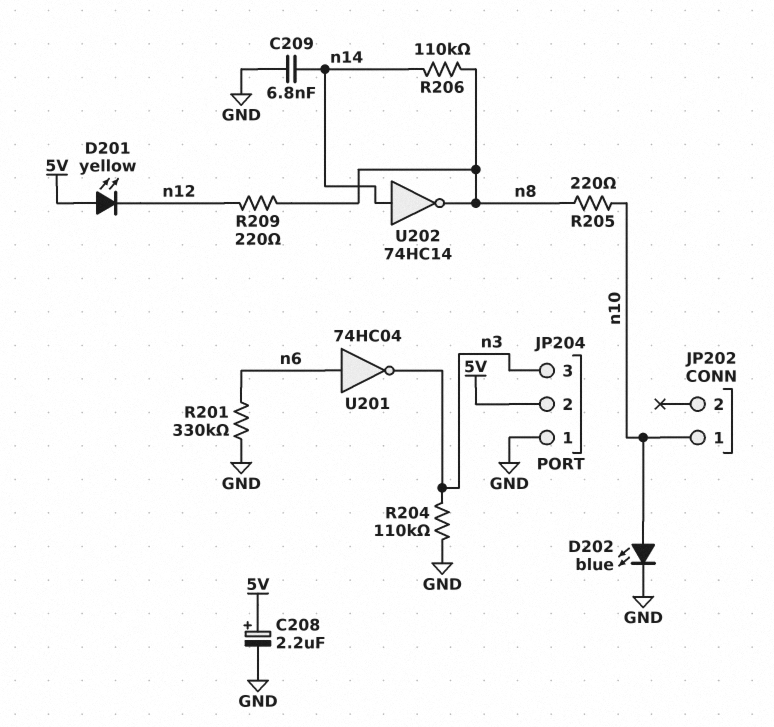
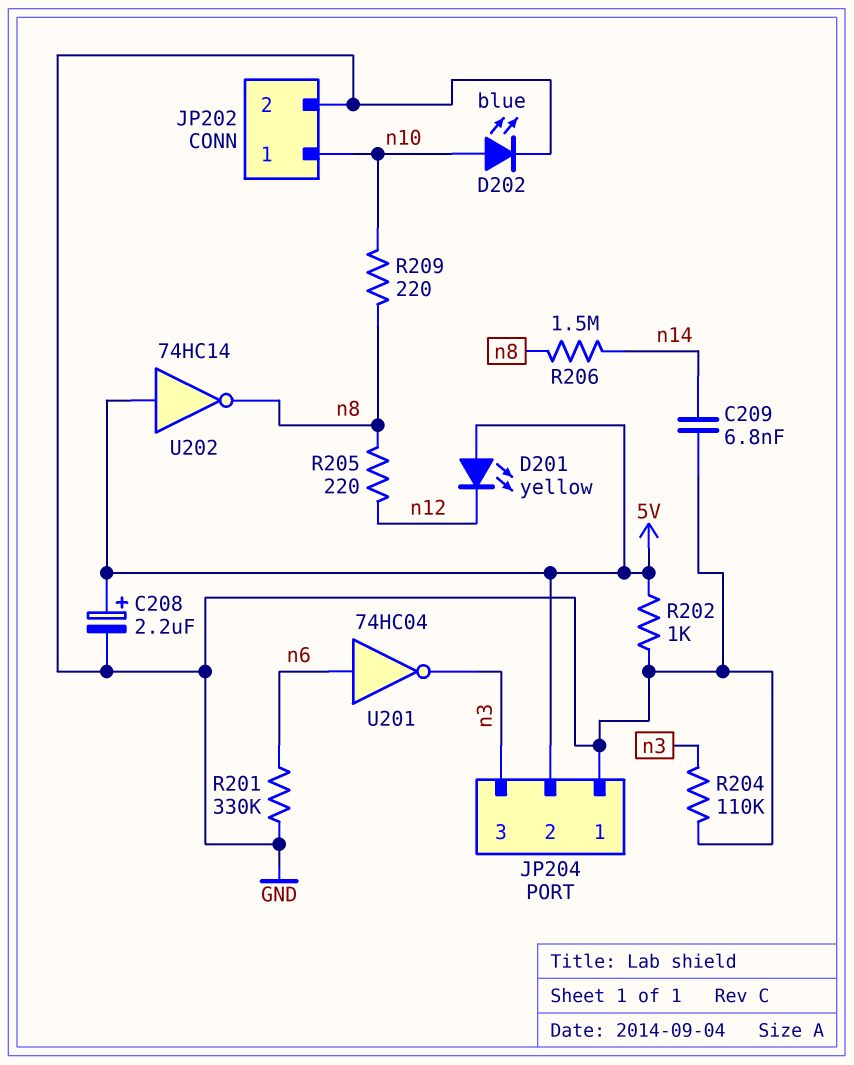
JP202 pin 2: none -> GND
R202: none -> 1k (5V, GND)
R205: 220 (n8, n10) -> 220 (n8, n12)
R206: 110k (n8, n14) -> 1.5M (n8, n14)
R209: 220 (n8, n12) -> 220 (n8, n10)
U202: NOT 74HC14 (in n14, out n8) -> NOT 74HC14 (in 5V, out n8)

